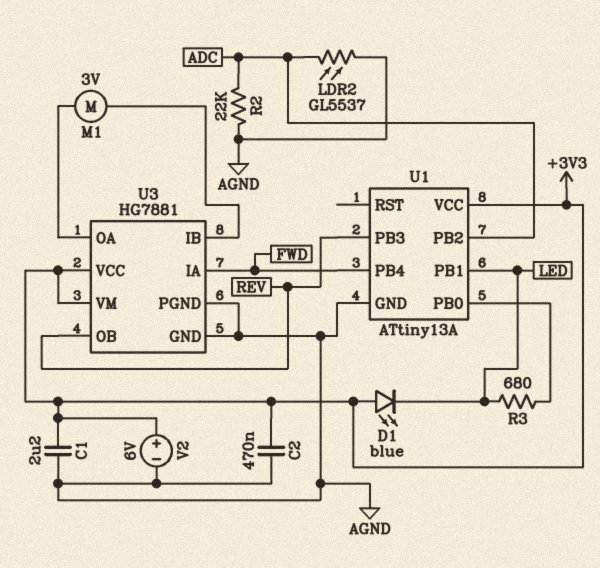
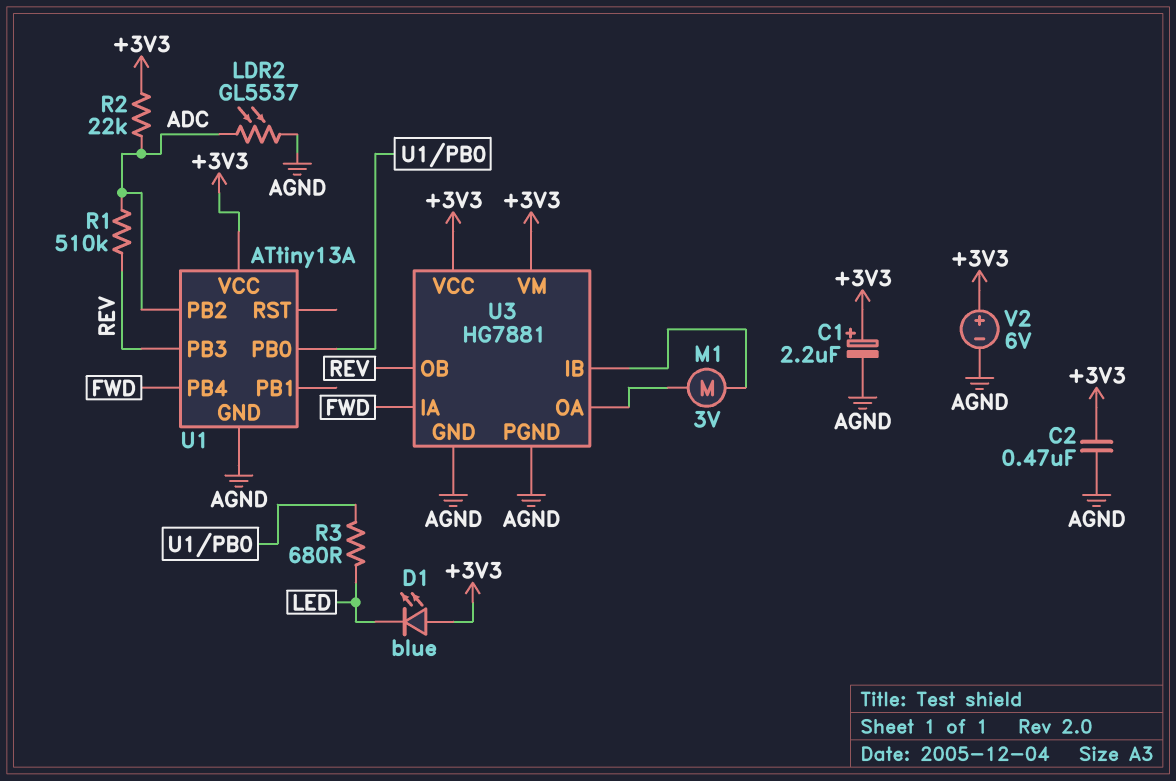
C1: 2.2uF (+3V3, AGND) -> 2.2uF (plus +3V3, minus AGND)
R1: none -> 510k (ADC, REV)
R2: 22k (ADC, AGND) -> 22k (+3V3, ADC)
U1 pin PB1: LED -> none

